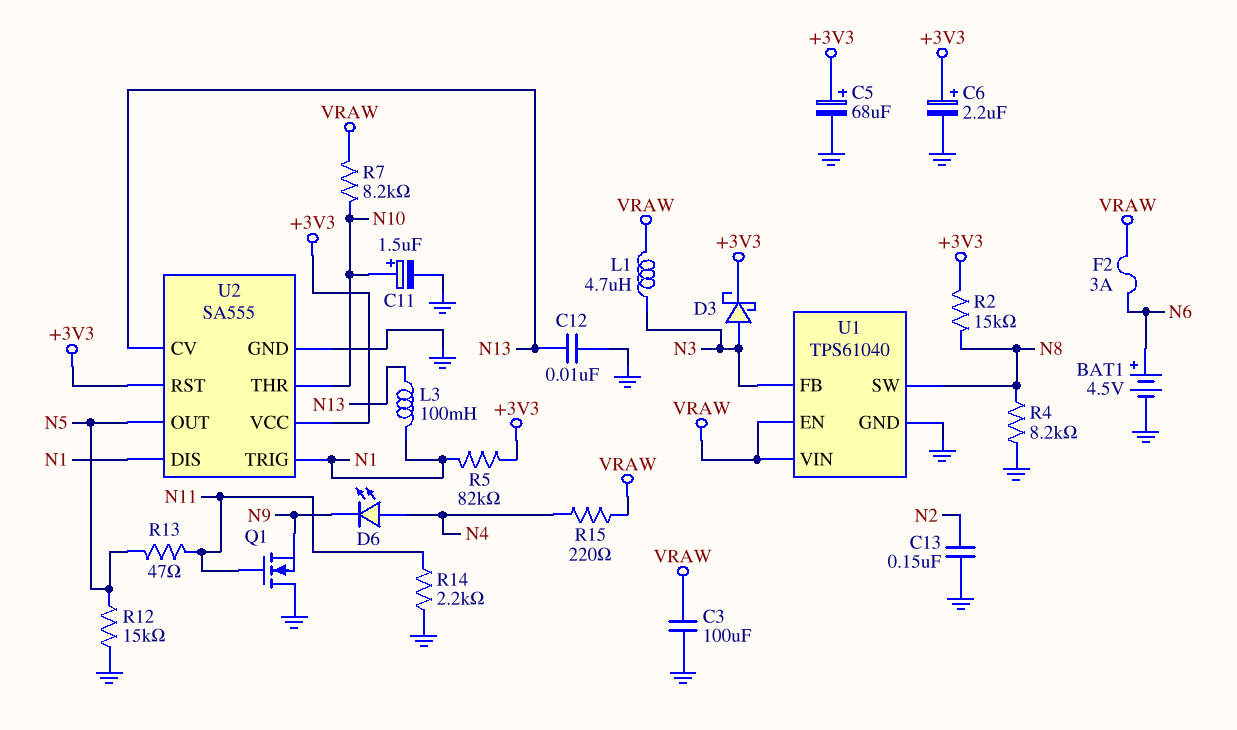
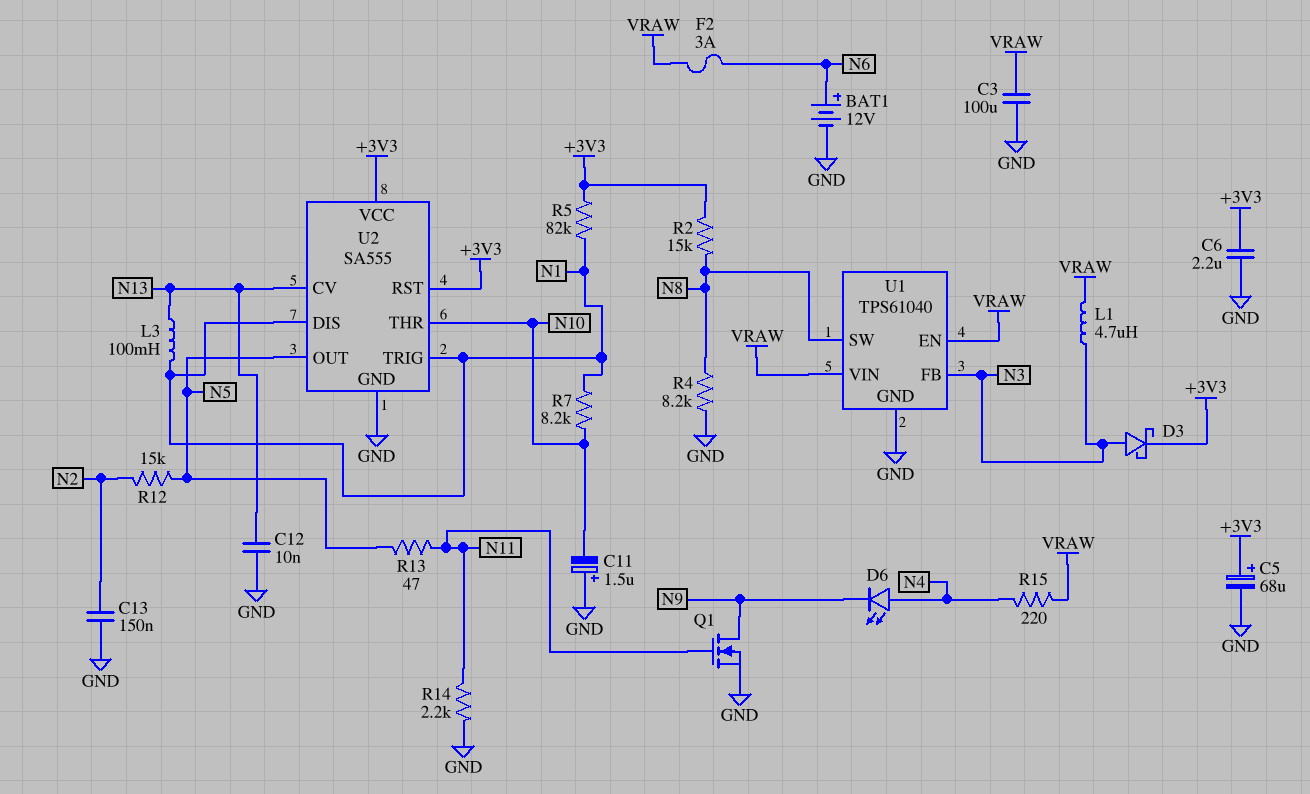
BAT1: 4.5V (plus N6, minus GND) -> 12V (plus N6, minus GND)
C6: 2.2uF (plus +3V3, minus GND) -> 2.2uF (+3V3, GND)
C11: 1.5uF (plus N10, minus GND) -> 1.5uF (plus GND, minus N10)
Q1: NMOS (G N11, D GND, S N9) -> NMOS (G N11, D N9, S GND)
R7: 8.2k (N10, VRAW) -> 8.2k (N1, N10)
R12: 15k (GND, N5) -> 15k (N2, N5)

